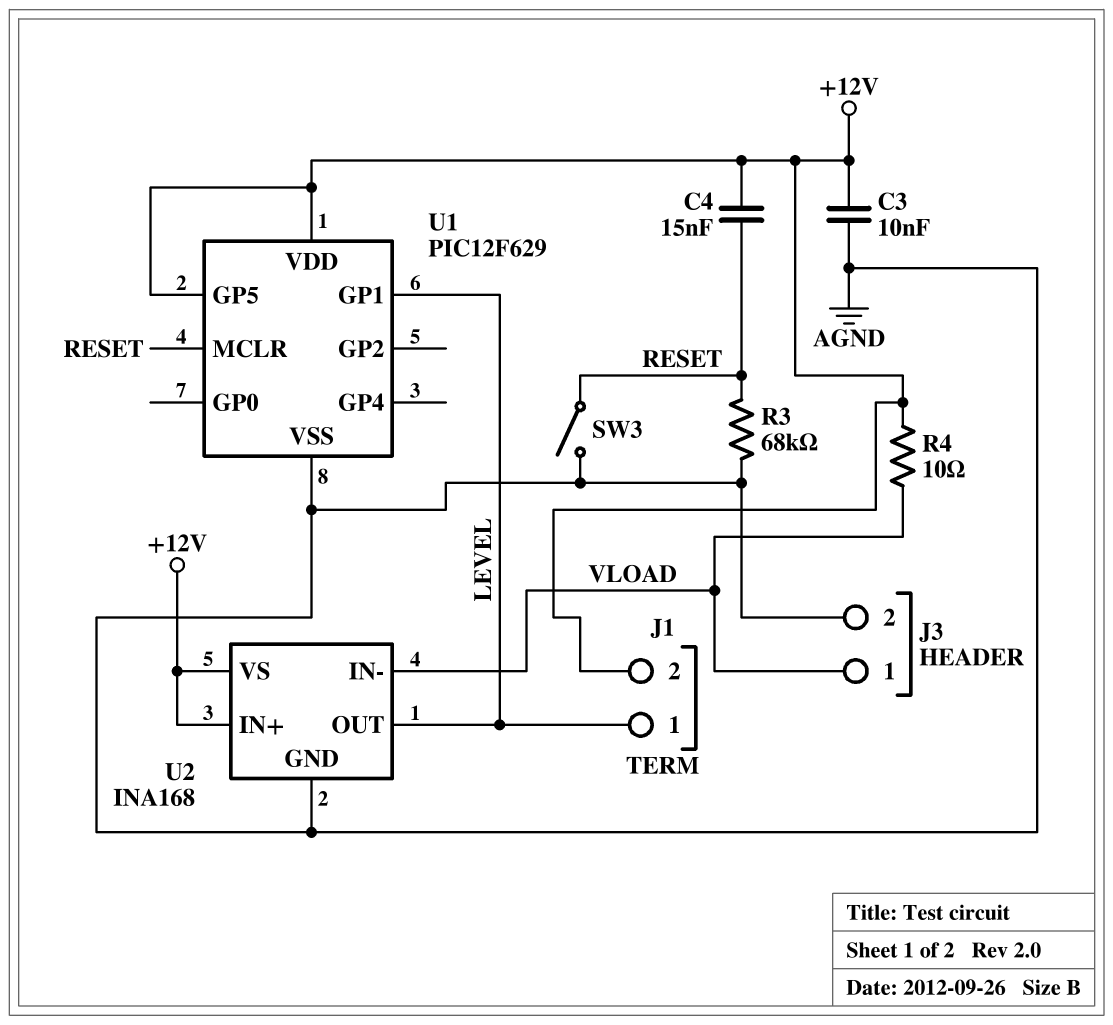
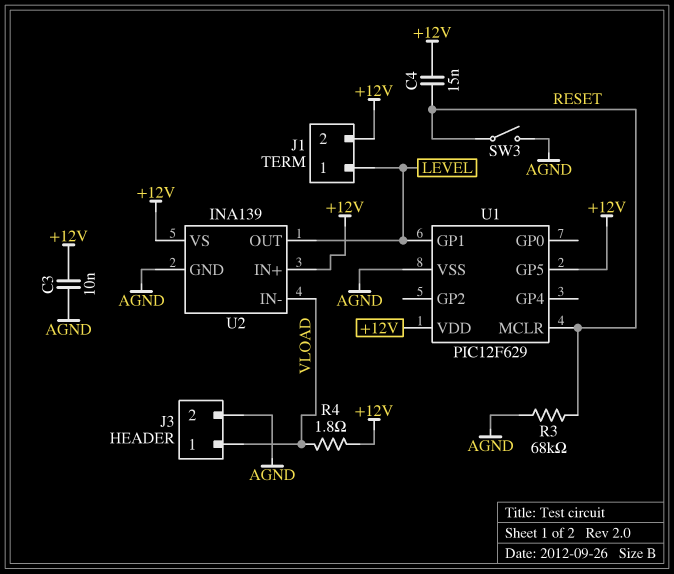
R4: 10 (+12V, VLOAD) -> 1.8 (+12V, VLOAD)
U2: INA168 -> INA139

